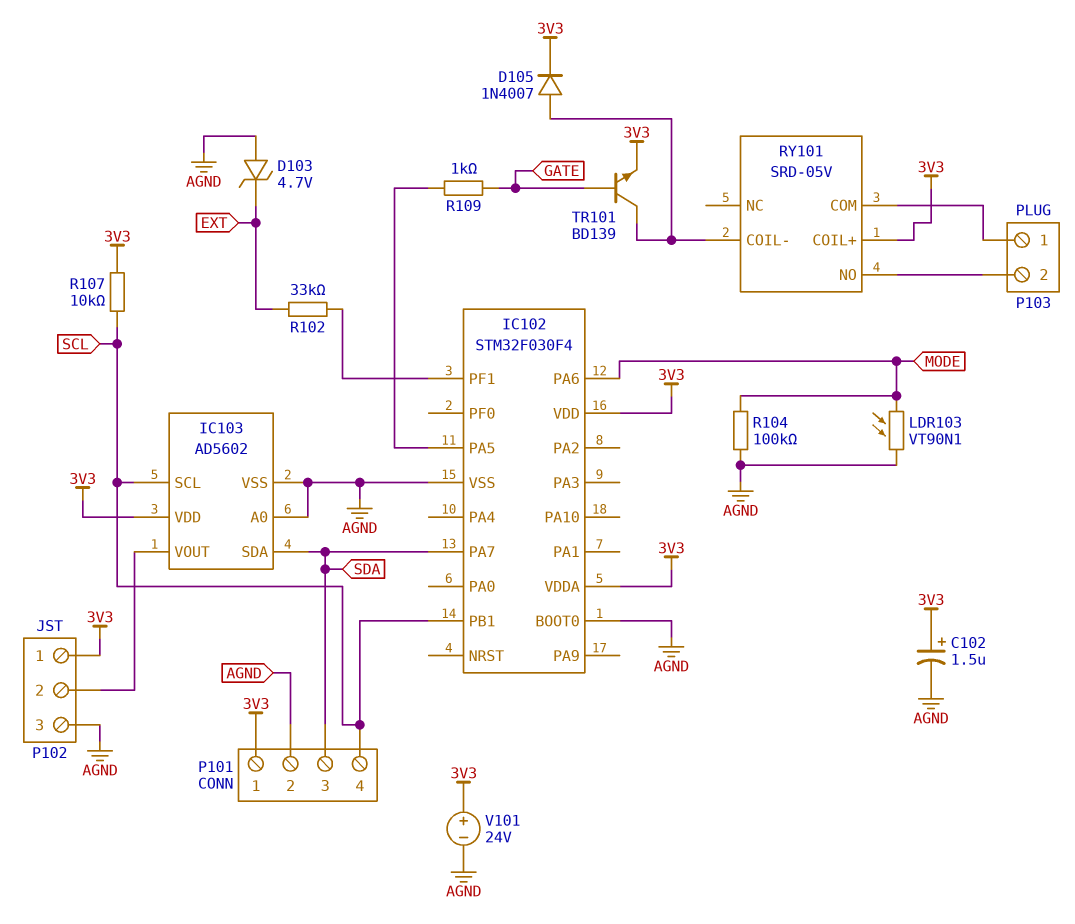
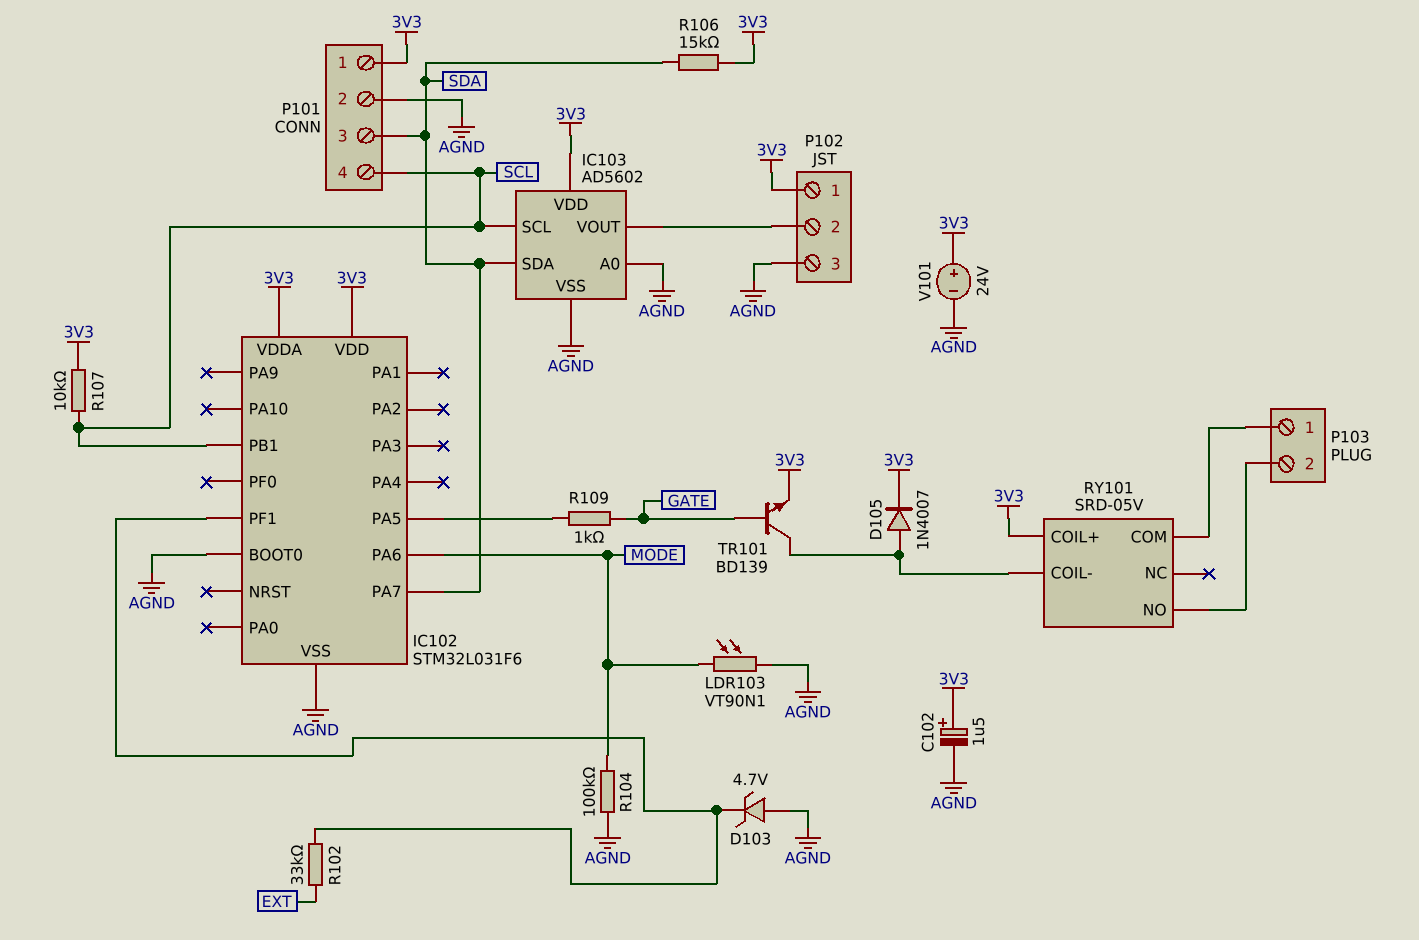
D103: zener 4.7V (A AGND, K EXT) -> zener 4.7V (A AGND, K IC102/PF1)
IC102: STM32F030F4 -> STM32L031F6
R106: none -> 15k (3V3, SDA)

